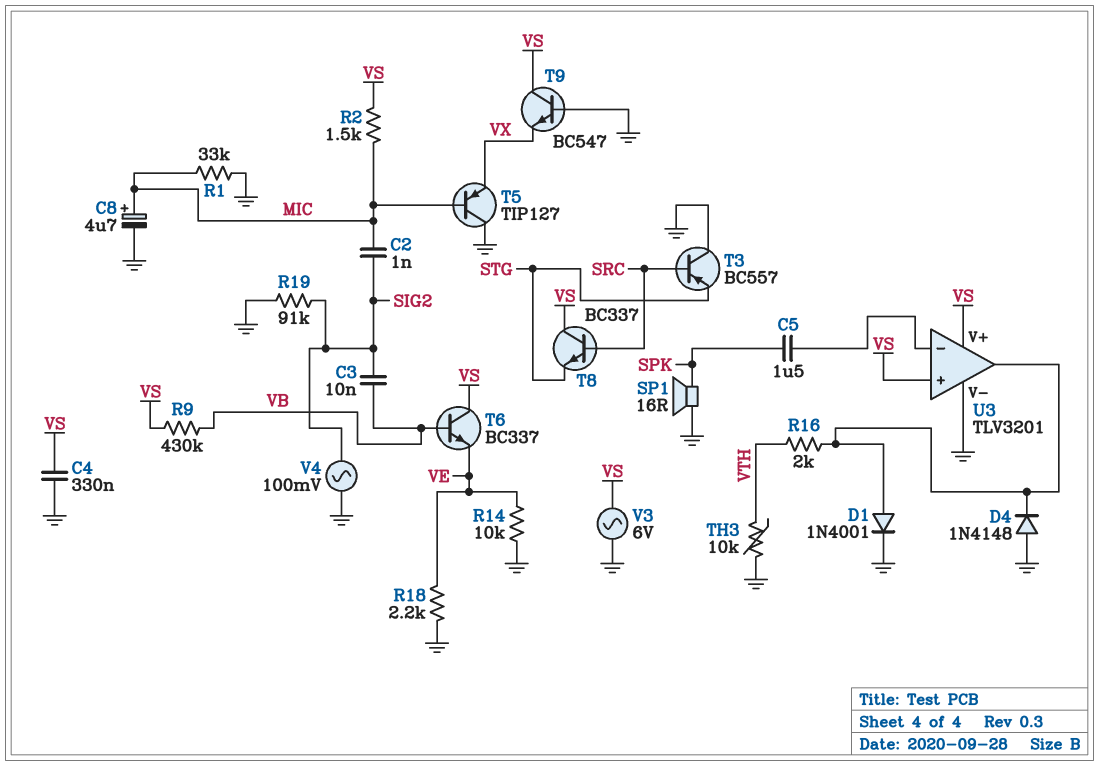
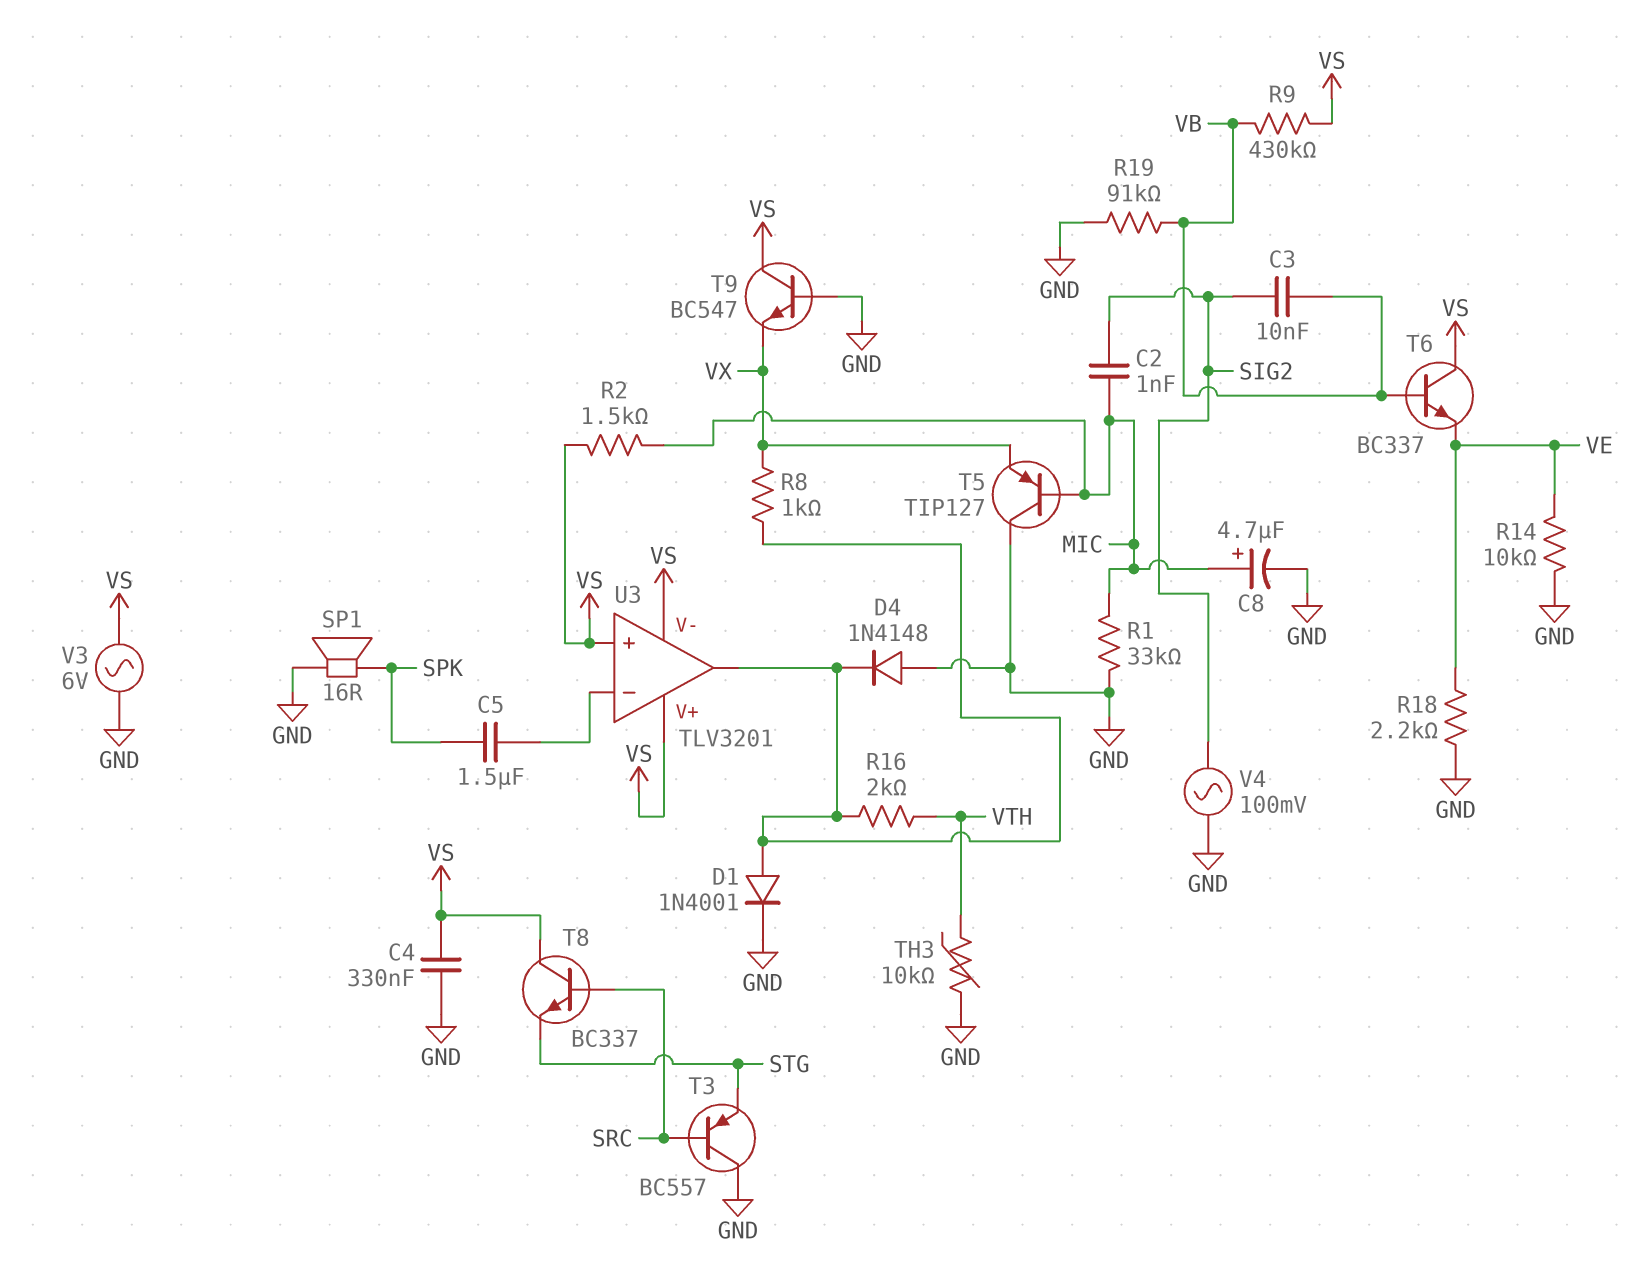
R8: none -> 1k (U3/out, VX)
R19: 91k (GND, SIG2) -> 91k (GND, VB)
U3 pin V-: GND -> VS

